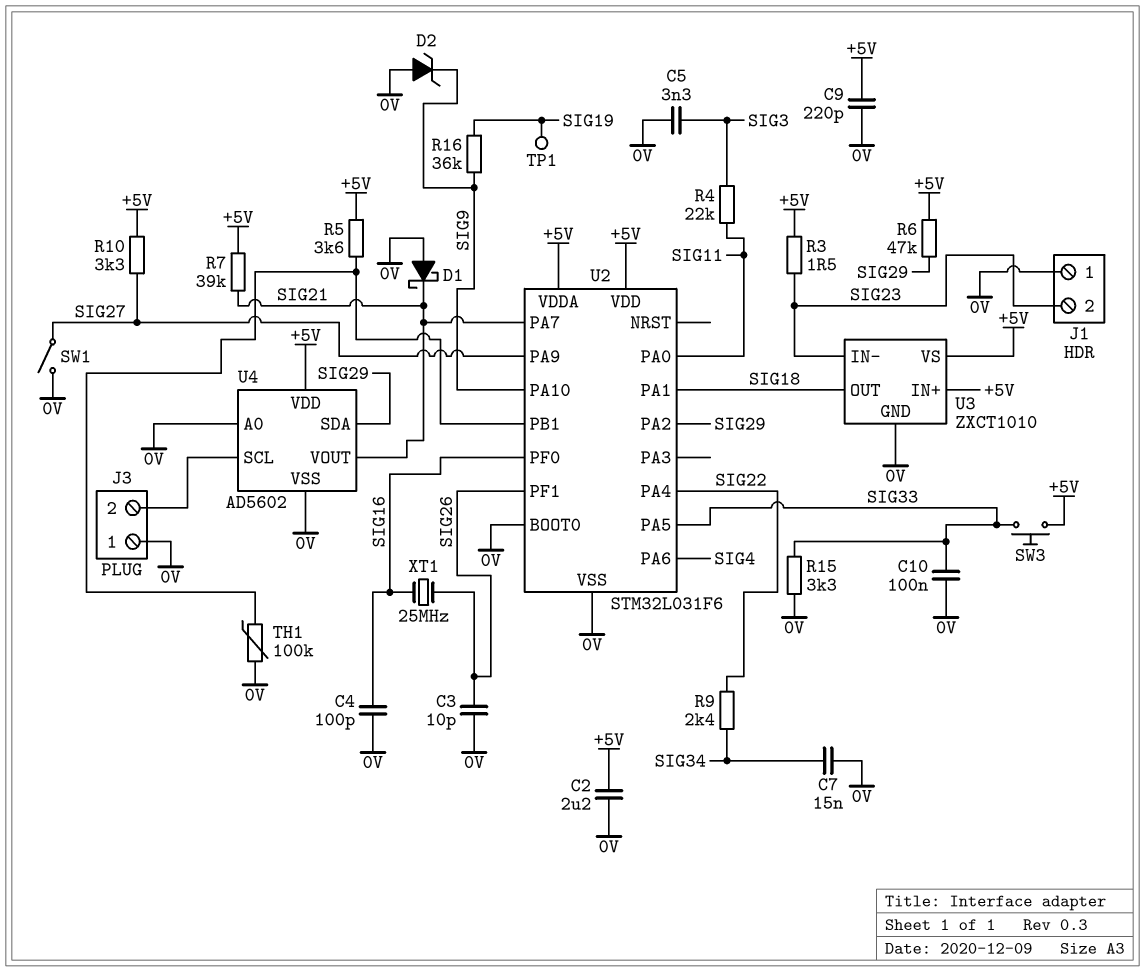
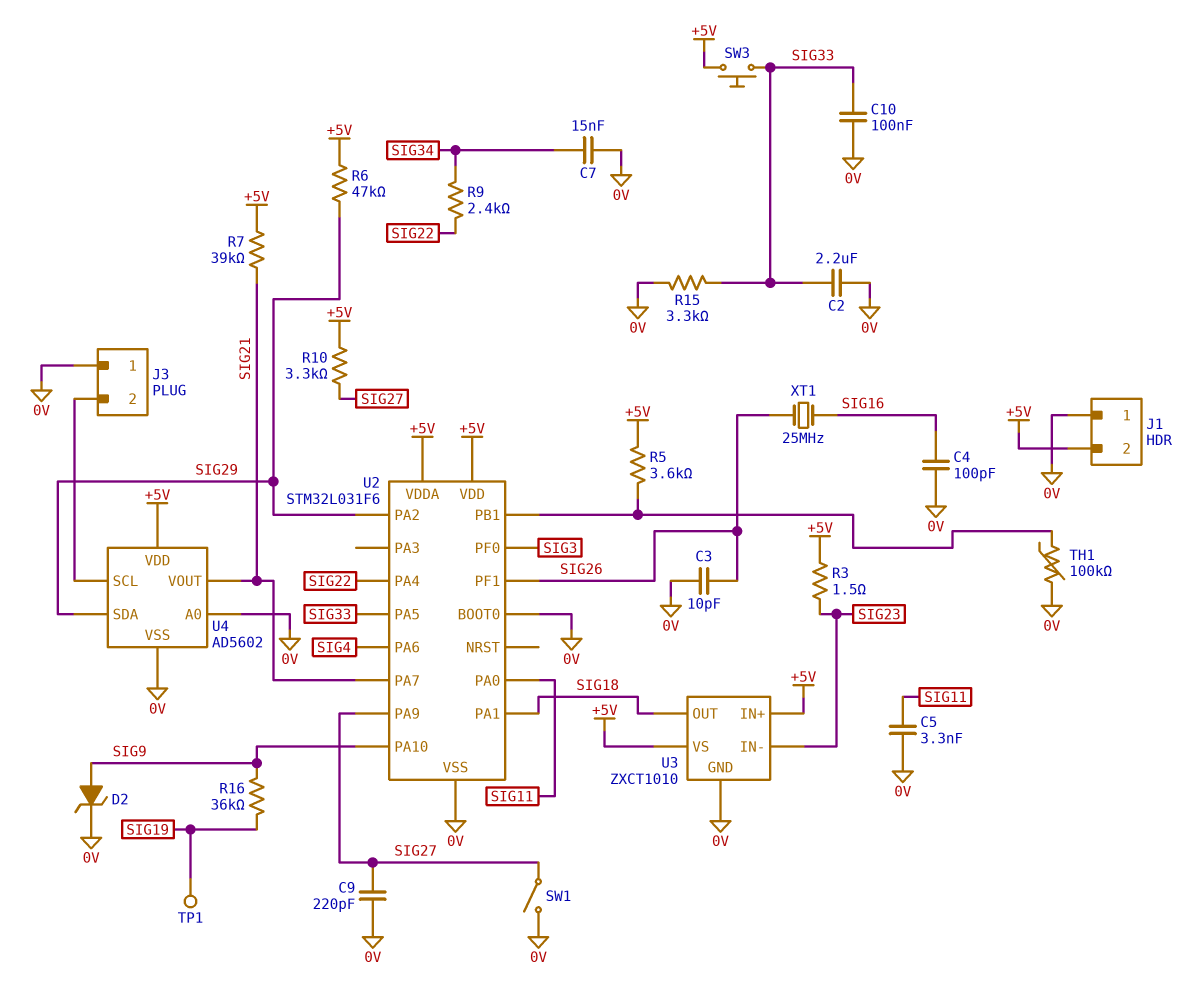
C2: 2.2uF (+5V, 0V) -> 2.2uF (0V, SIG33)
C5: 3.3nF (0V, SIG3) -> 3.3nF (0V, SIG11)
C9: 220pF (+5V, 0V) -> 220pF (0V, SIG27)
D1: schottky (A 0V, K SIG21) -> none
D2: zener (A 0V, K SIG9) -> zener (A SIG9, K 0V)
J1 pin 2: SIG23 -> +5V
R4: 22k (SIG3, SIG11) -> none
U2 pin PF0: SIG16 -> SIG3

